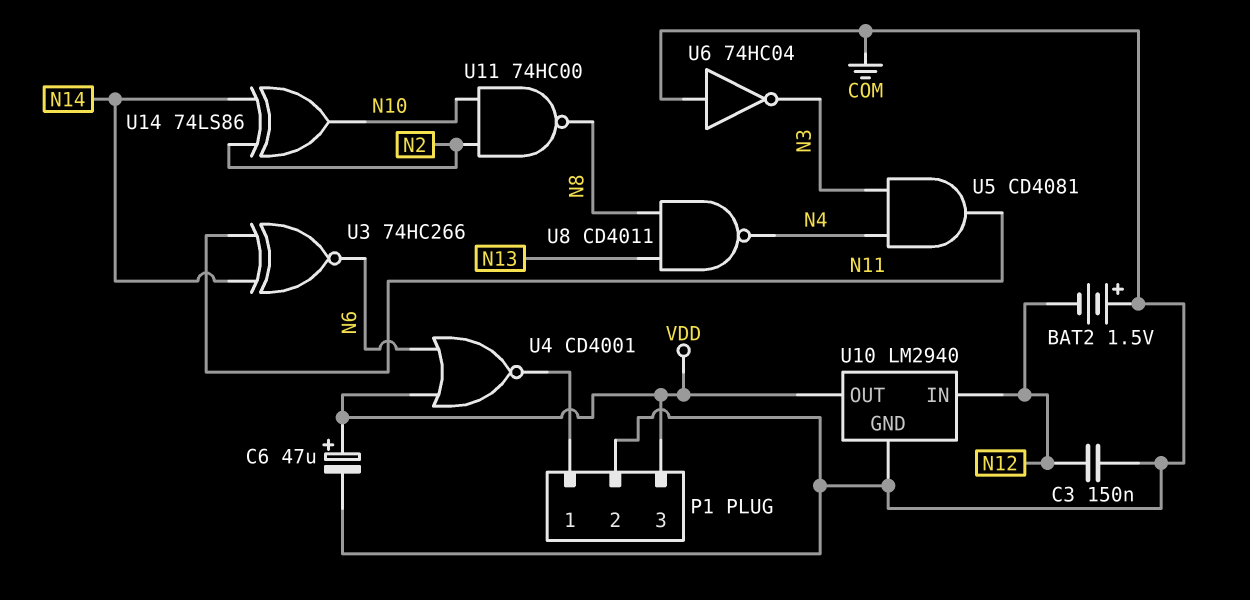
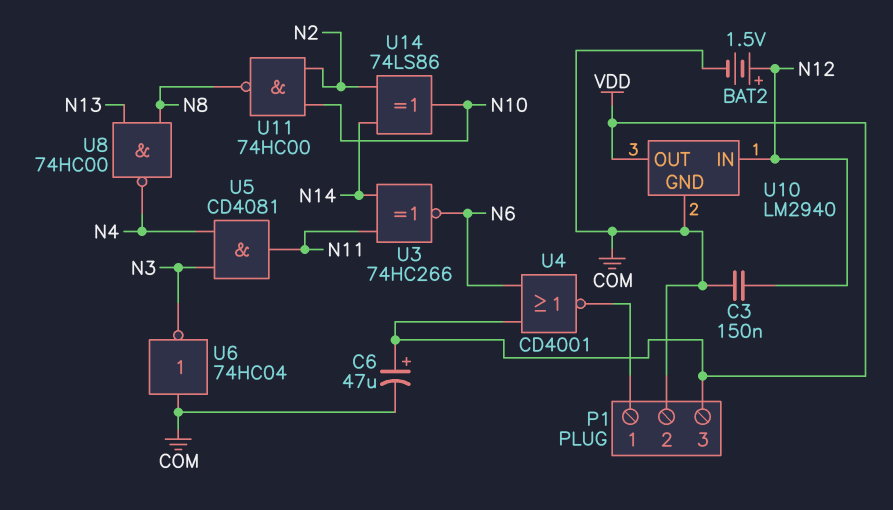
BAT2: 1.5V (plus COM, minus N12) -> 1.5V (plus N12, minus COM)
U8: NAND CD4011 (in N8, in N13, out N4) -> NAND 74HC00 (in N8, in N13, out N4)

